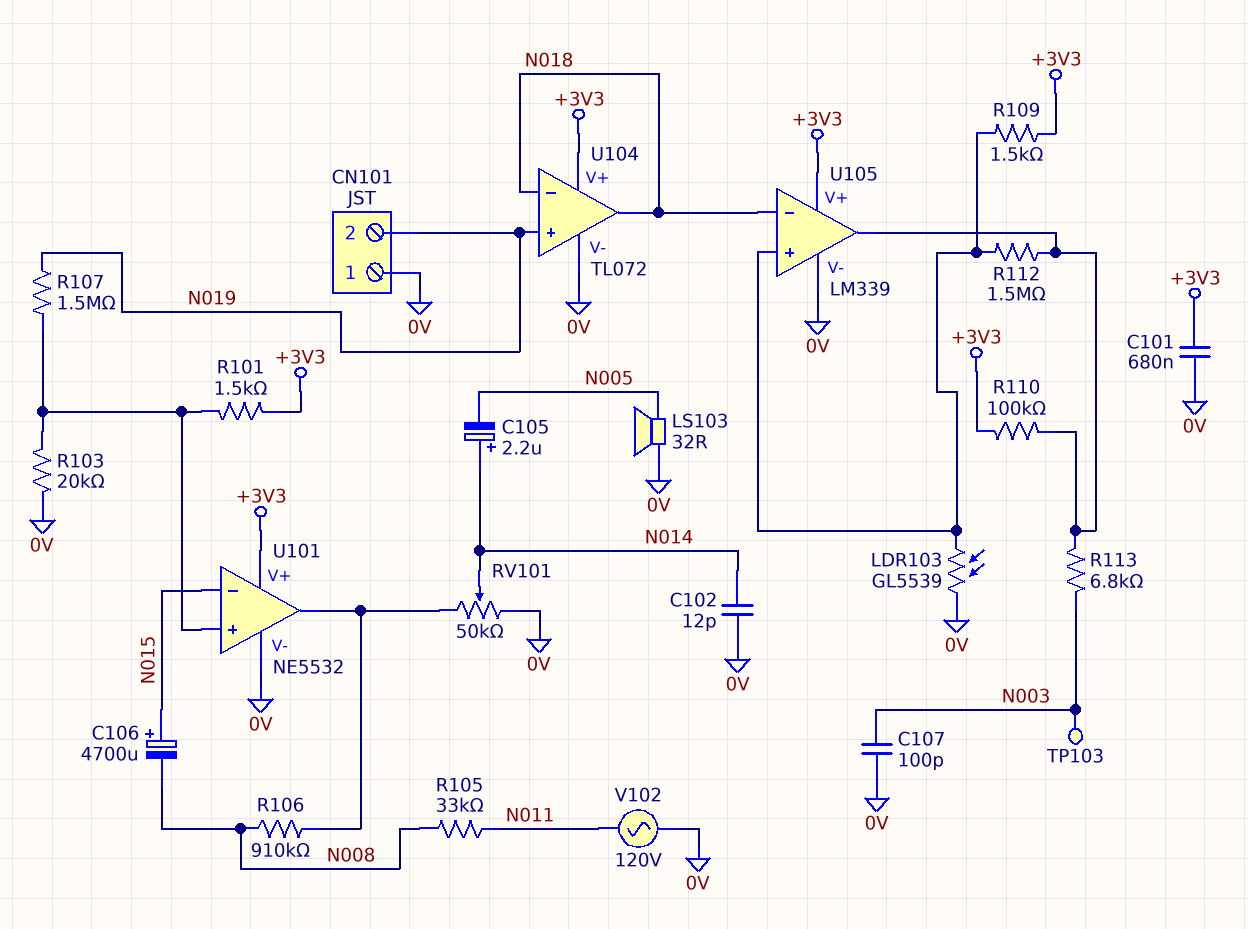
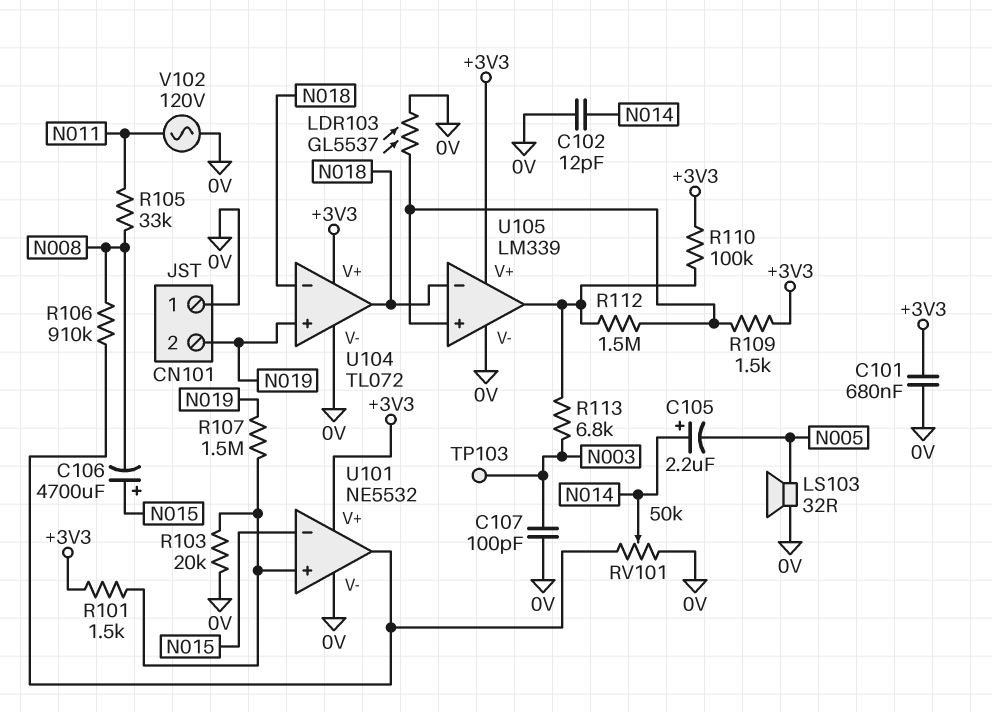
LDR103: GL5539 (0V, U105/in+) -> GL5537 (0V, U105/in+)

